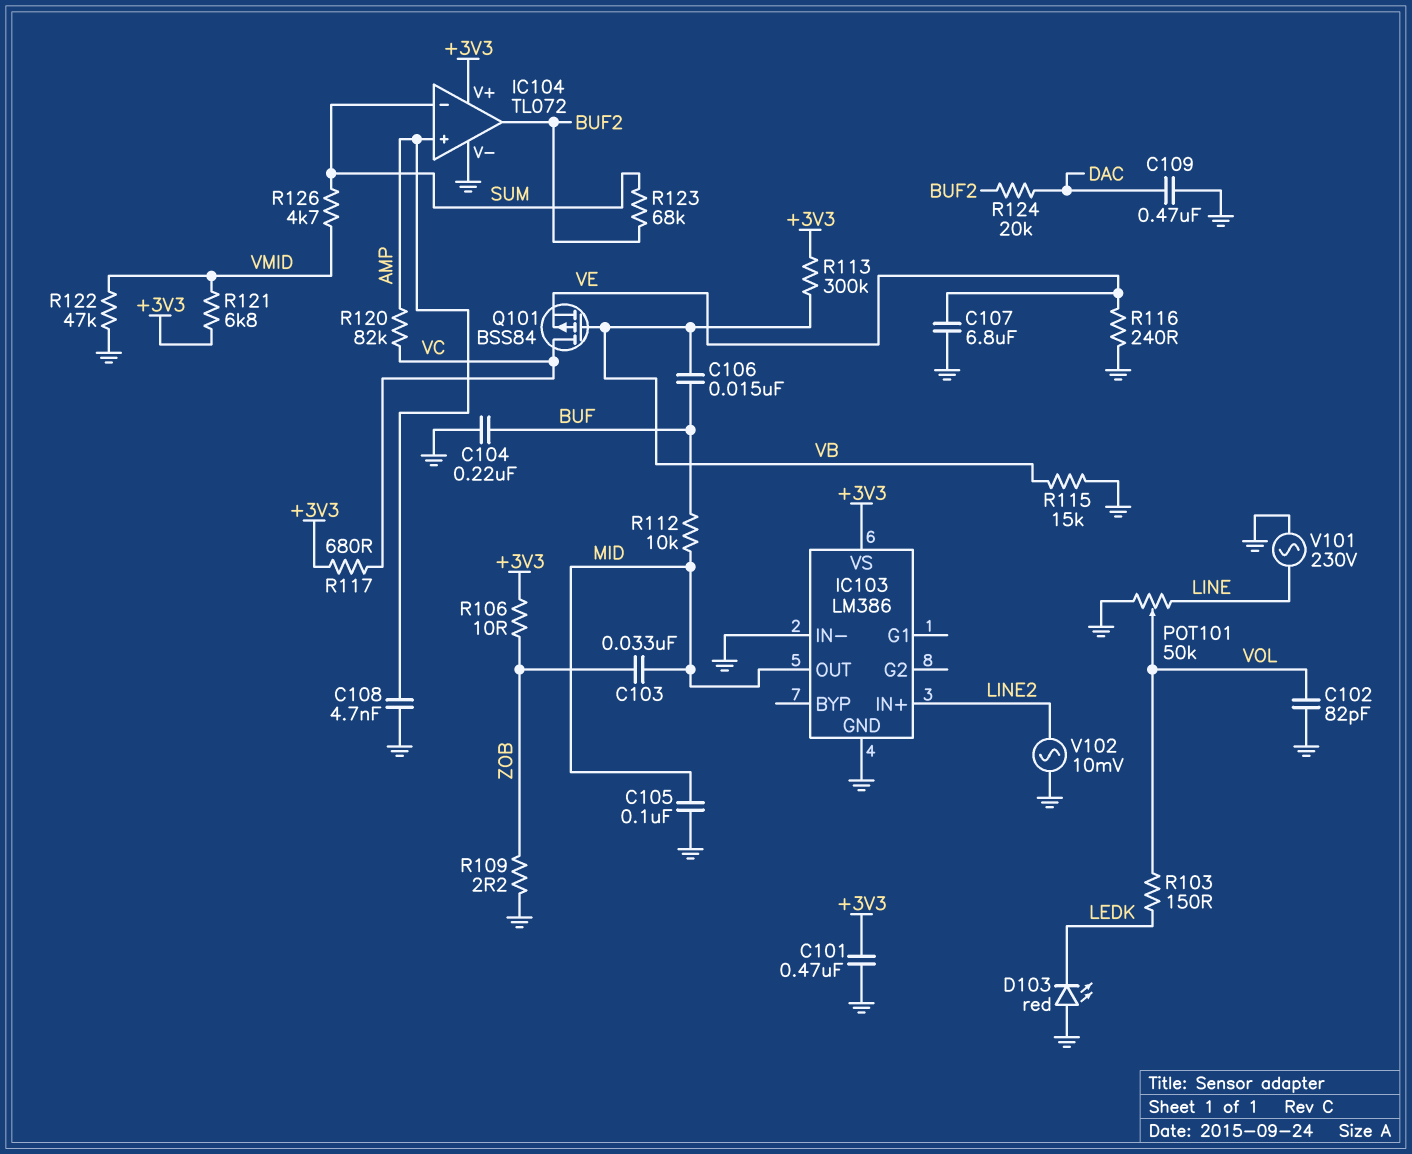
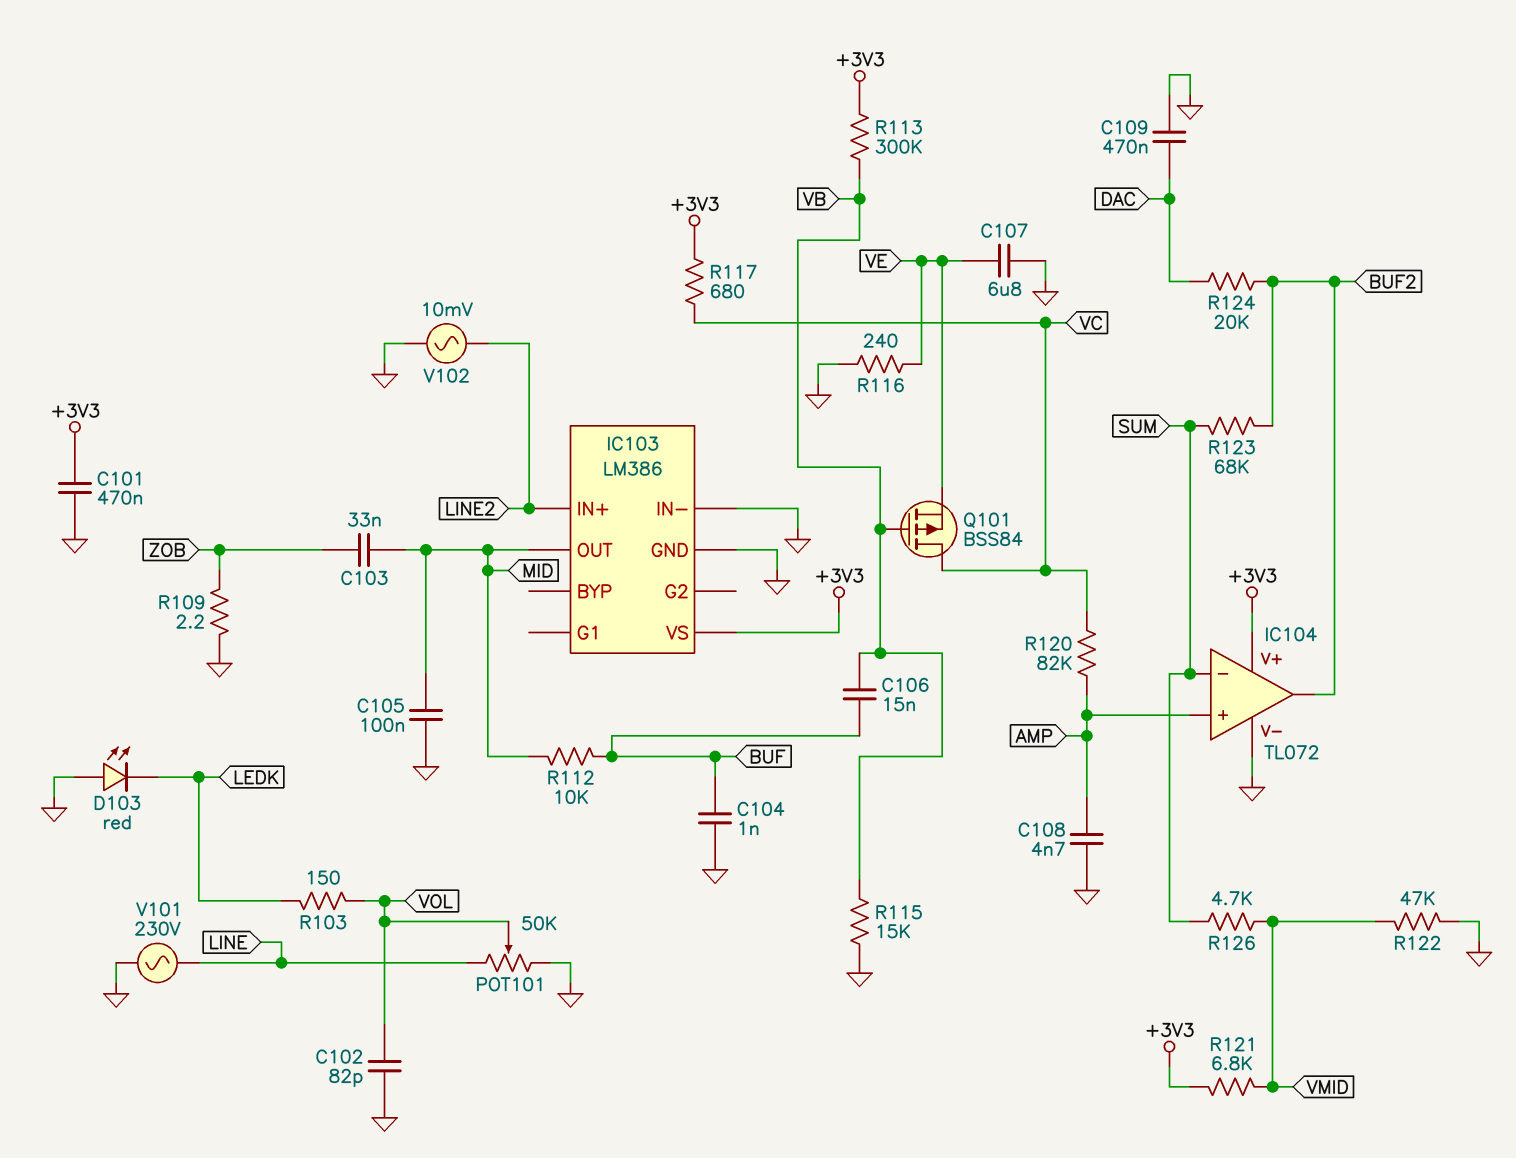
C104: 220nF (BUF, GND) -> 1nF (BUF, GND)
R106: 10 (+3V3, ZOB) -> none

